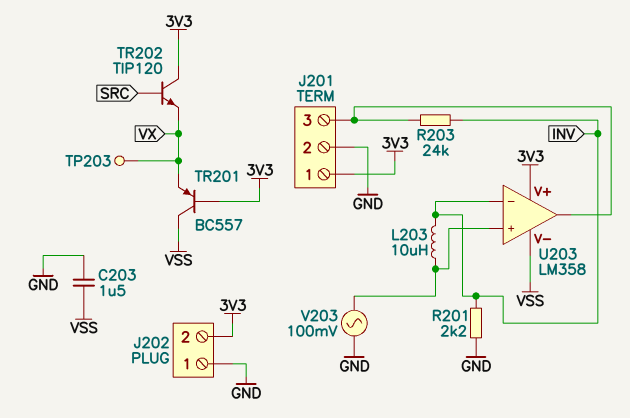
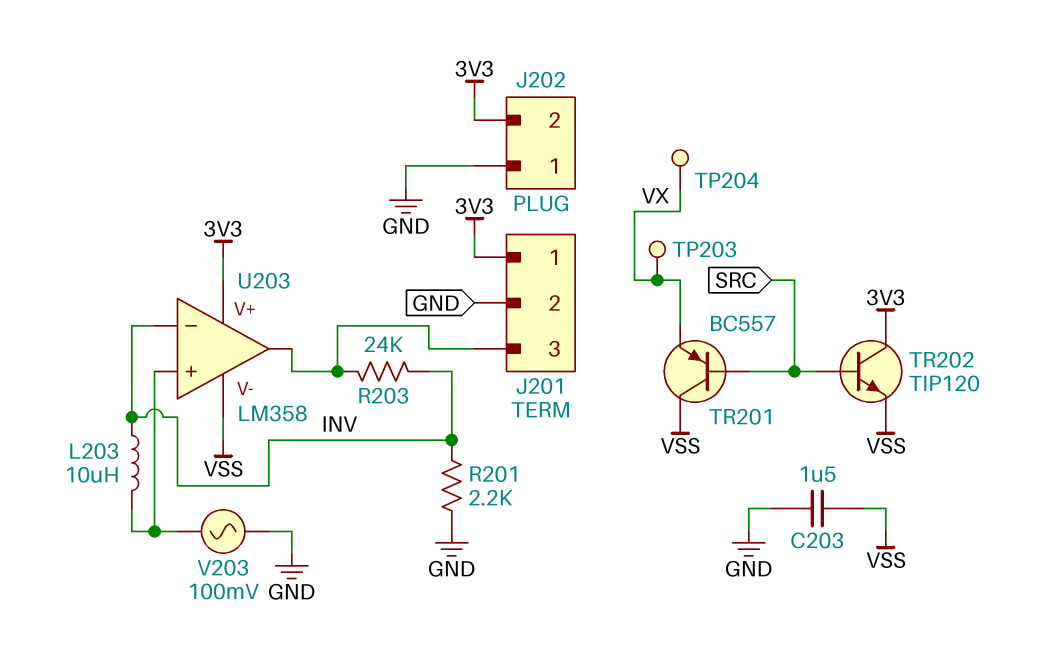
TP204: none -> test point (VX)
TR201: PNP BC557 (B 3V3, C VSS, E VX) -> PNP BC557 (B SRC, C VSS, E VX)
TR202: NPN TIP120 (B SRC, C 3V3, E VX) -> NPN TIP120 (B SRC, C 3V3, E VSS)

